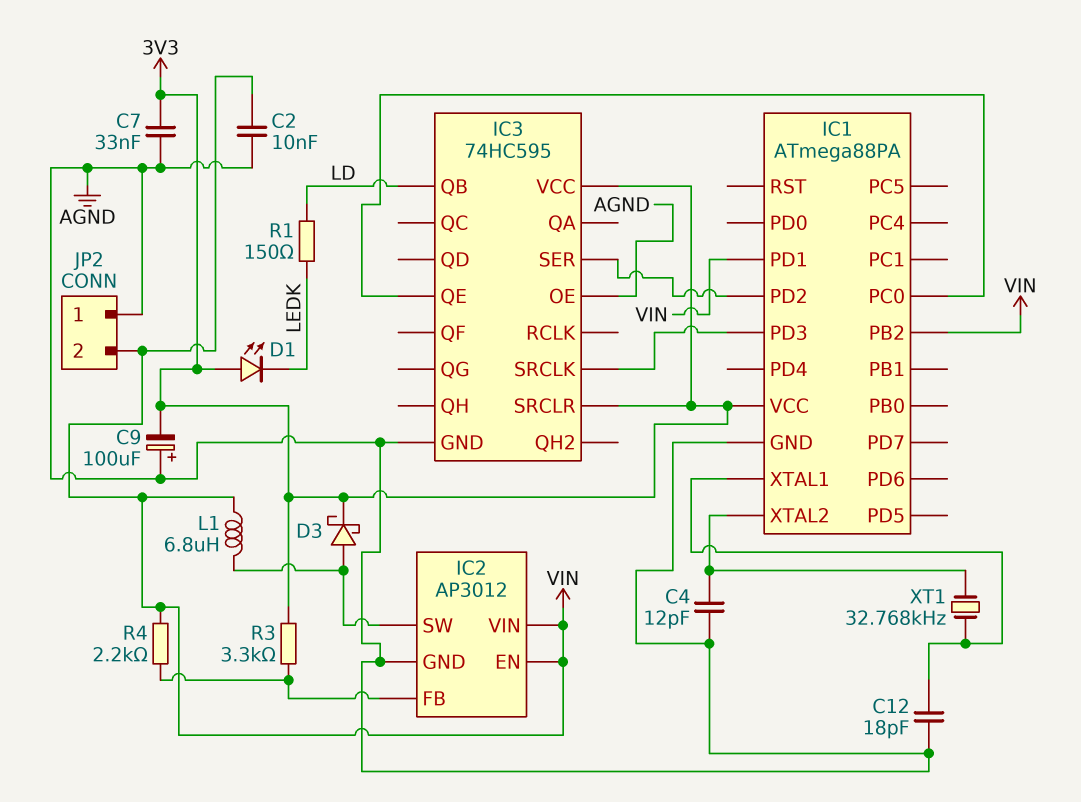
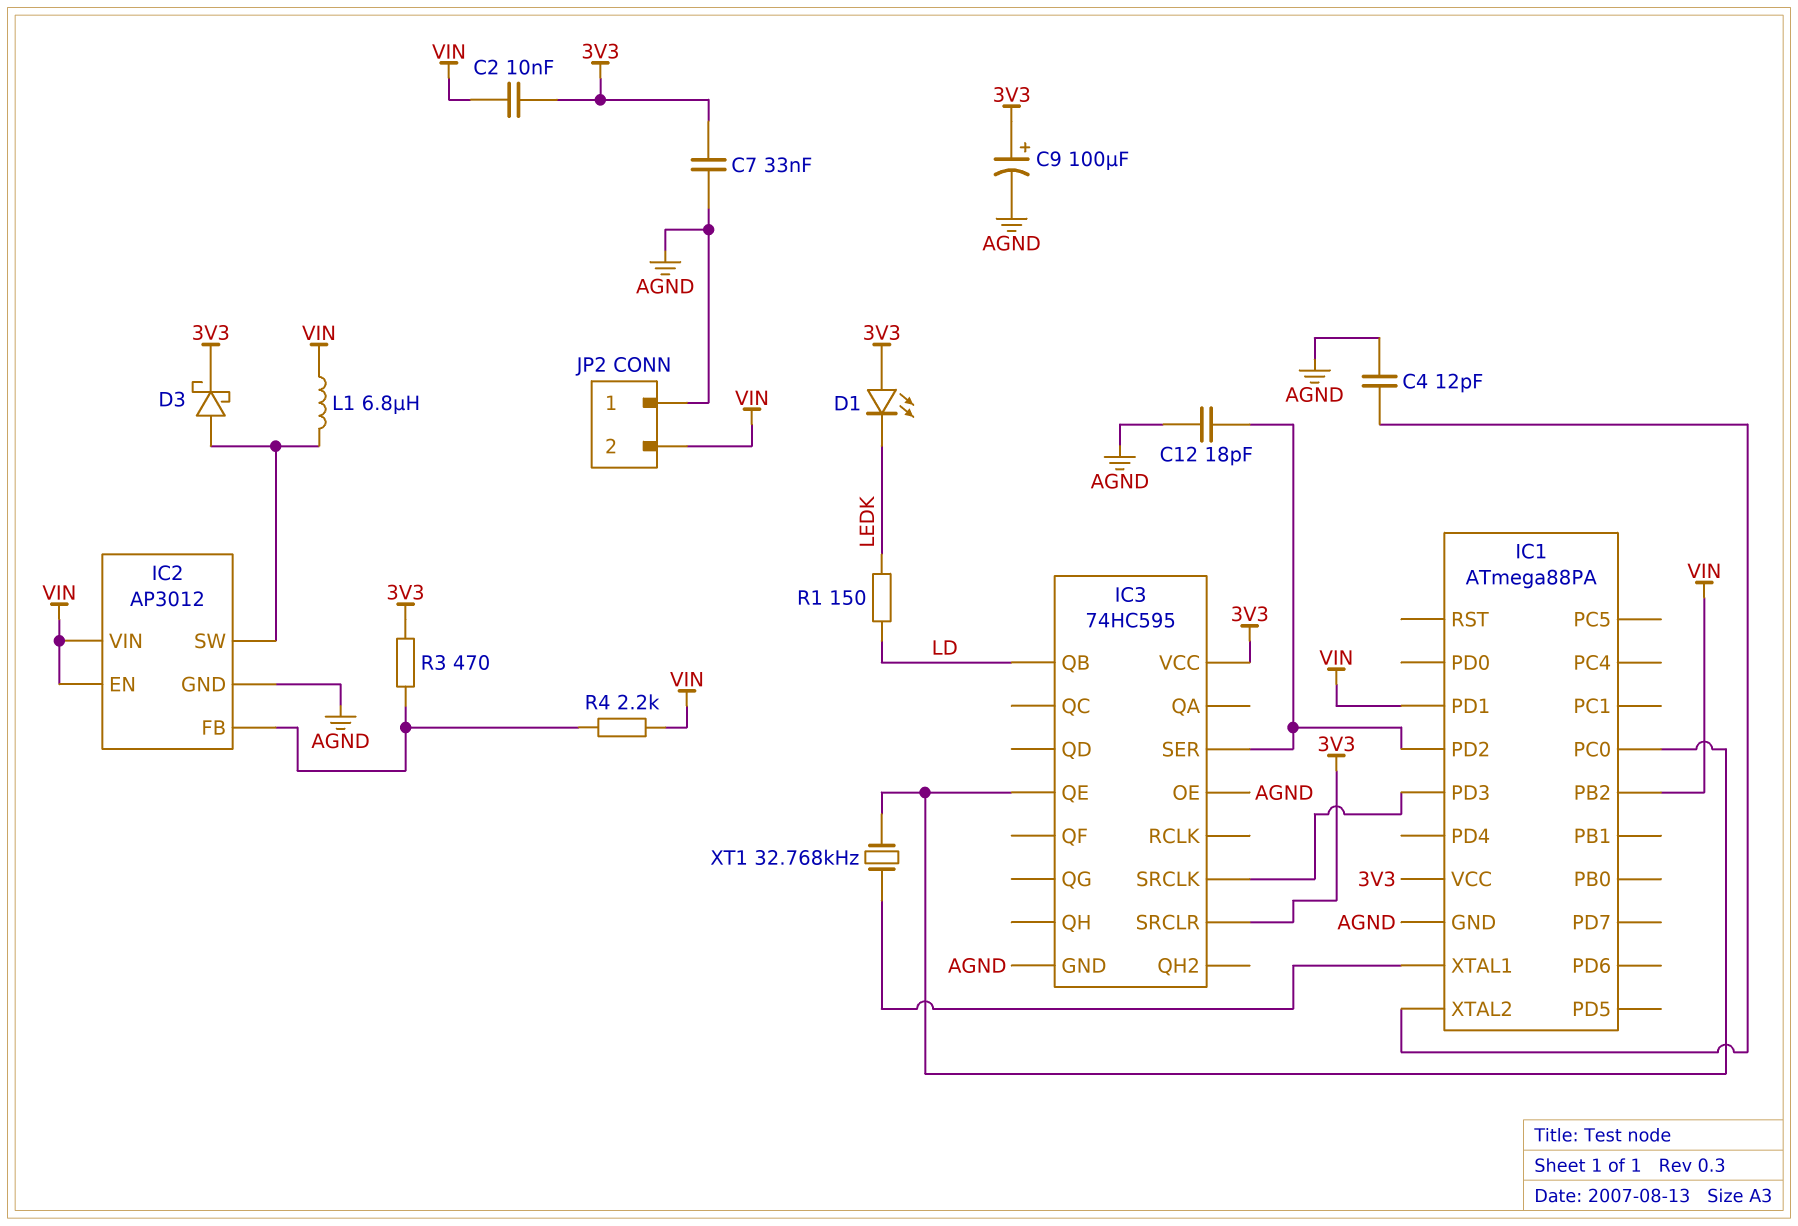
C2: 10nF (AGND, VIN) -> 10nF (3V3, VIN)
C9: 100uF (plus AGND, minus 3V3) -> 100uF (plus 3V3, minus AGND)
C12: 18pF (AGND, IC1/XTAL1) -> 18pF (AGND, IC1/PD2)
R3: 3.3k (3V3, IC2/FB) -> 470 (3V3, IC2/FB)
XT1: 32.768kHz (IC1/XTAL1, IC1/XTAL2) -> 32.768kHz (IC1/PC0, IC1/XTAL1)

